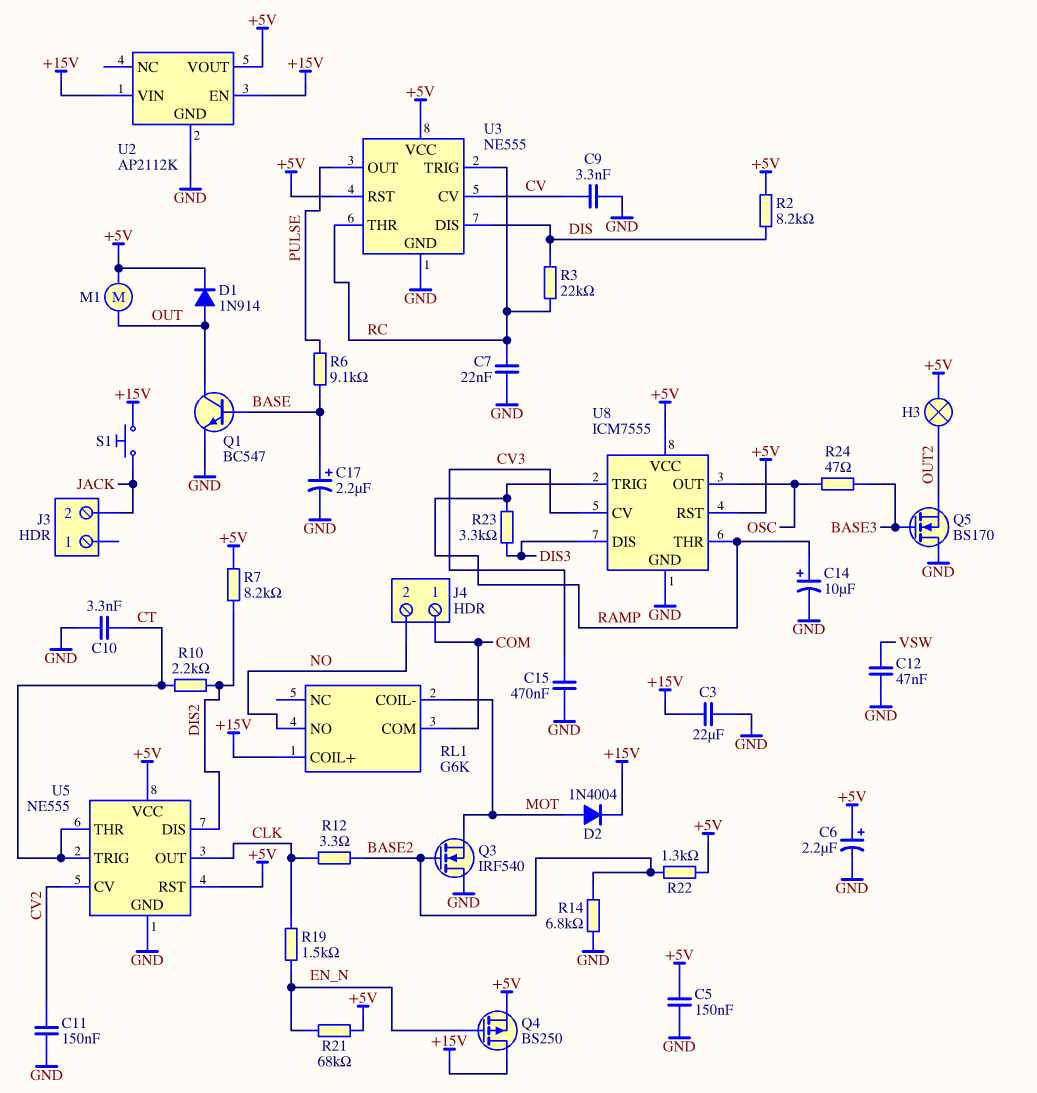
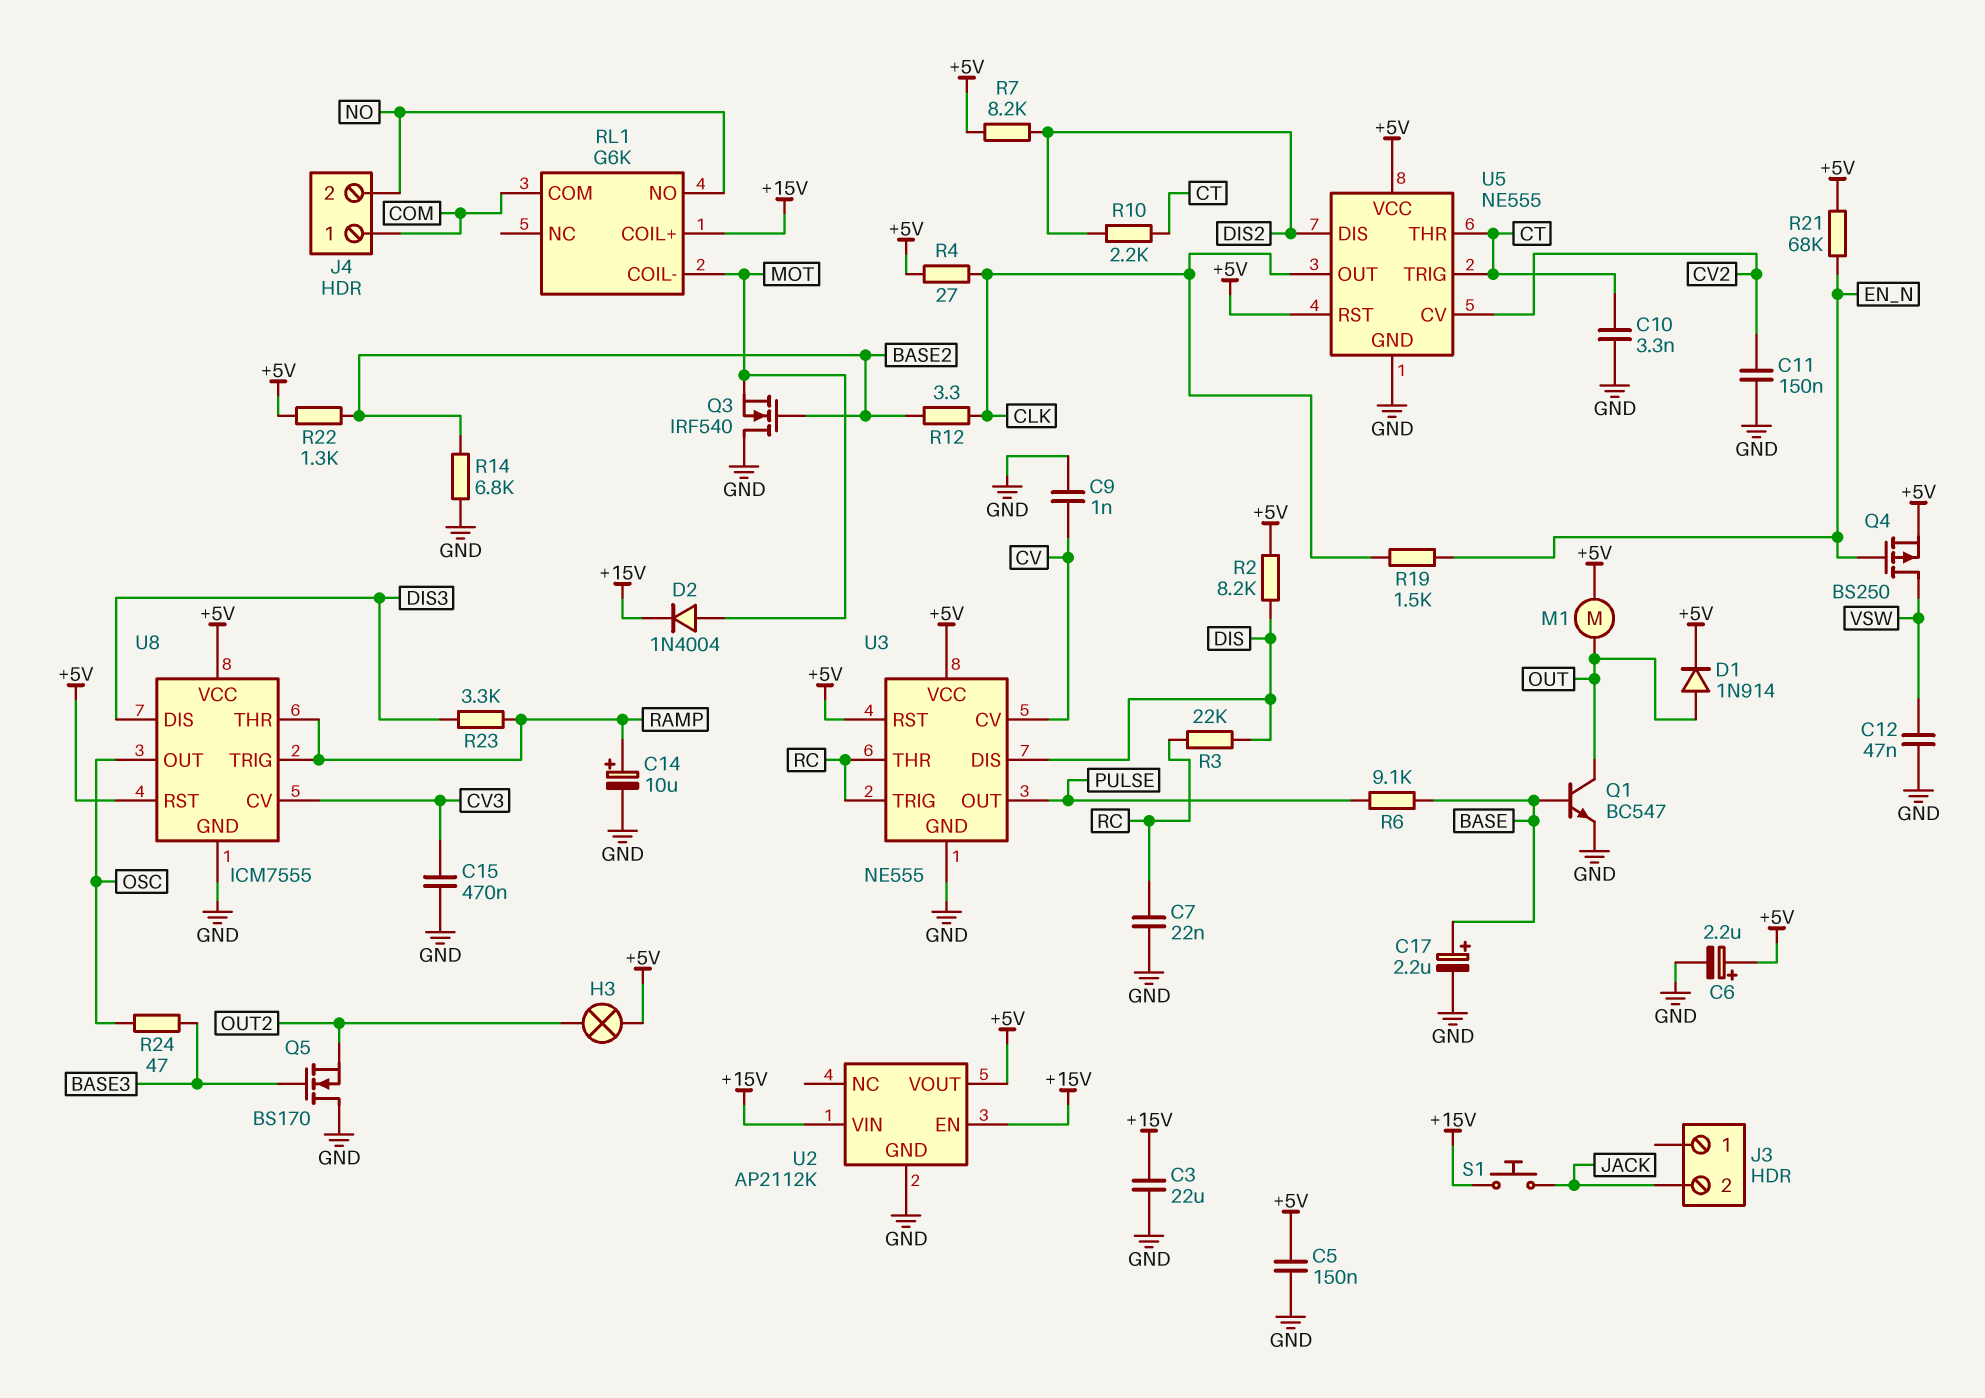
C9: 3.3nF (CV, GND) -> 1nF (CV, GND)
Q4: PMOS BS250 (G EN_N, D +15V, S +5V) -> PMOS BS250 (G EN_N, D VSW, S +5V)
R4: none -> 27 (+5V, CLK)

